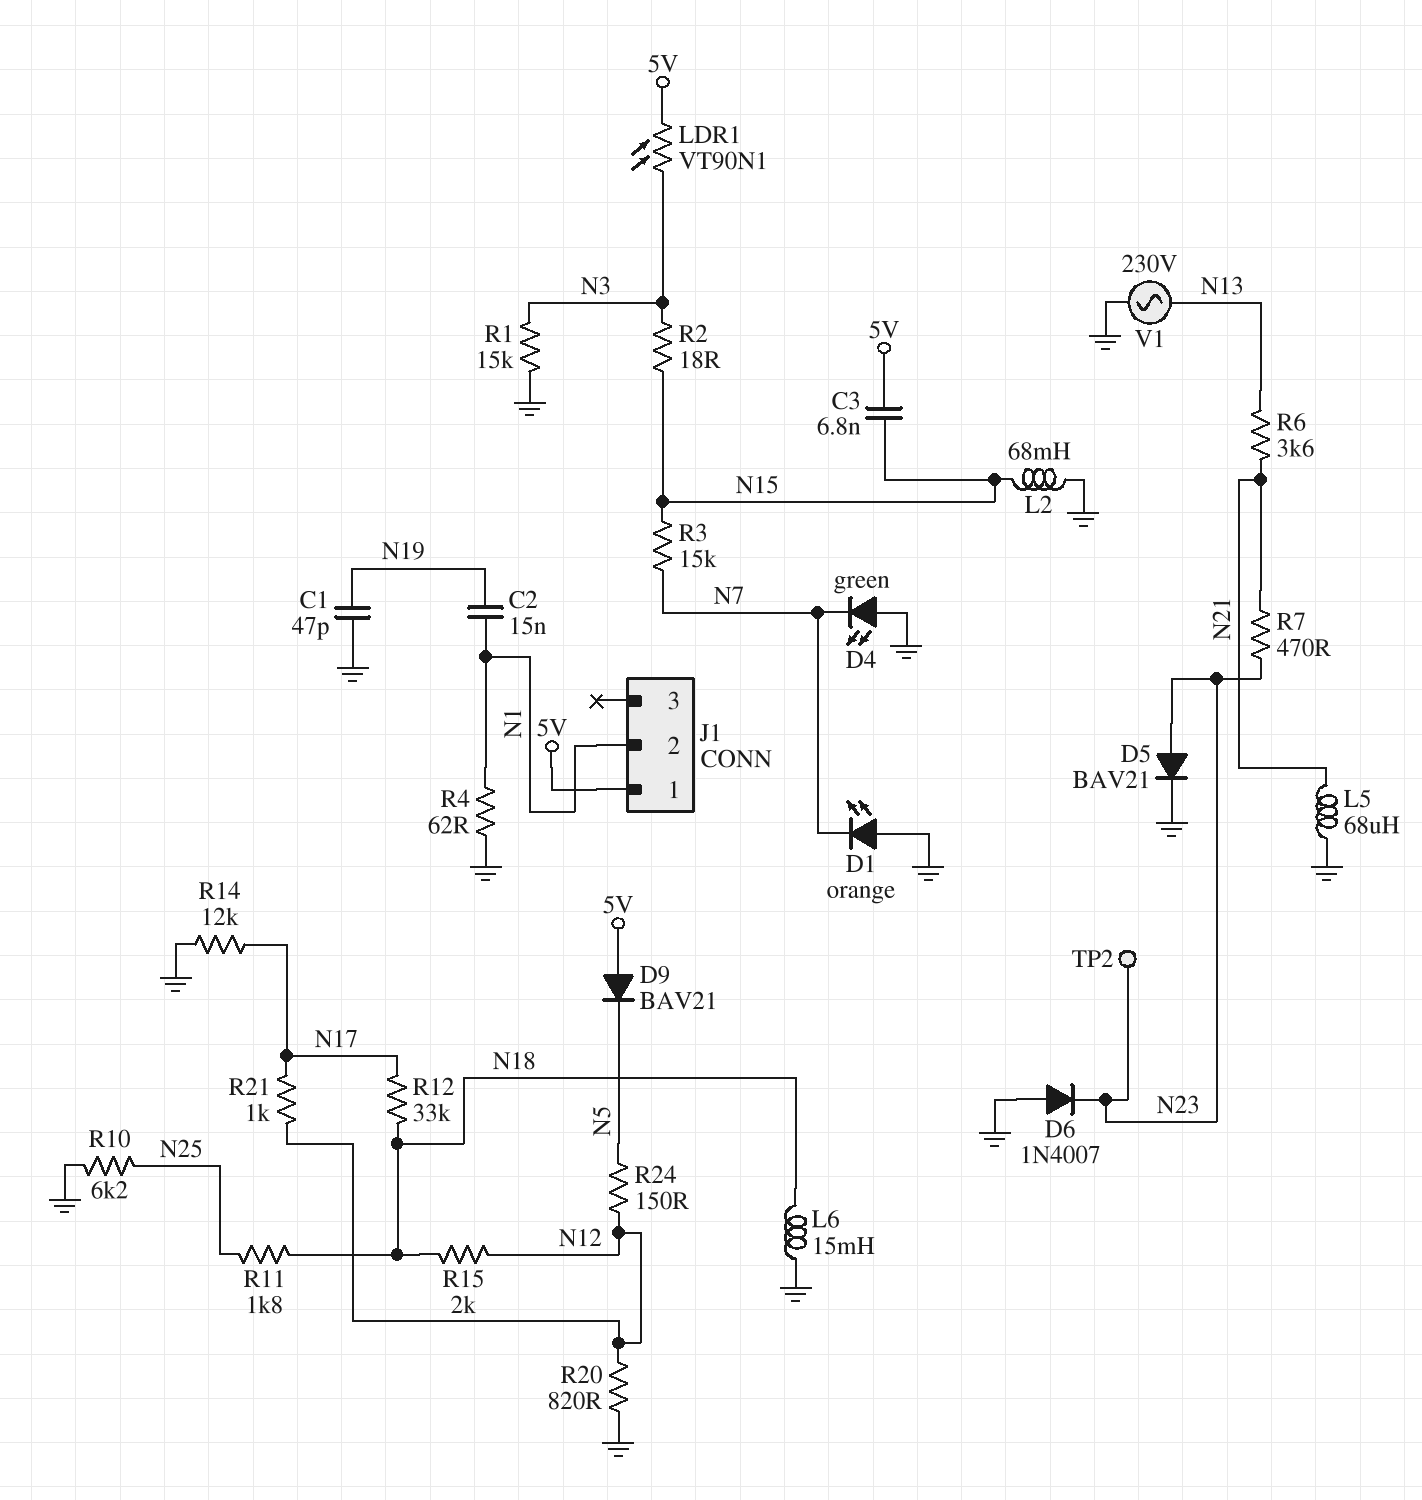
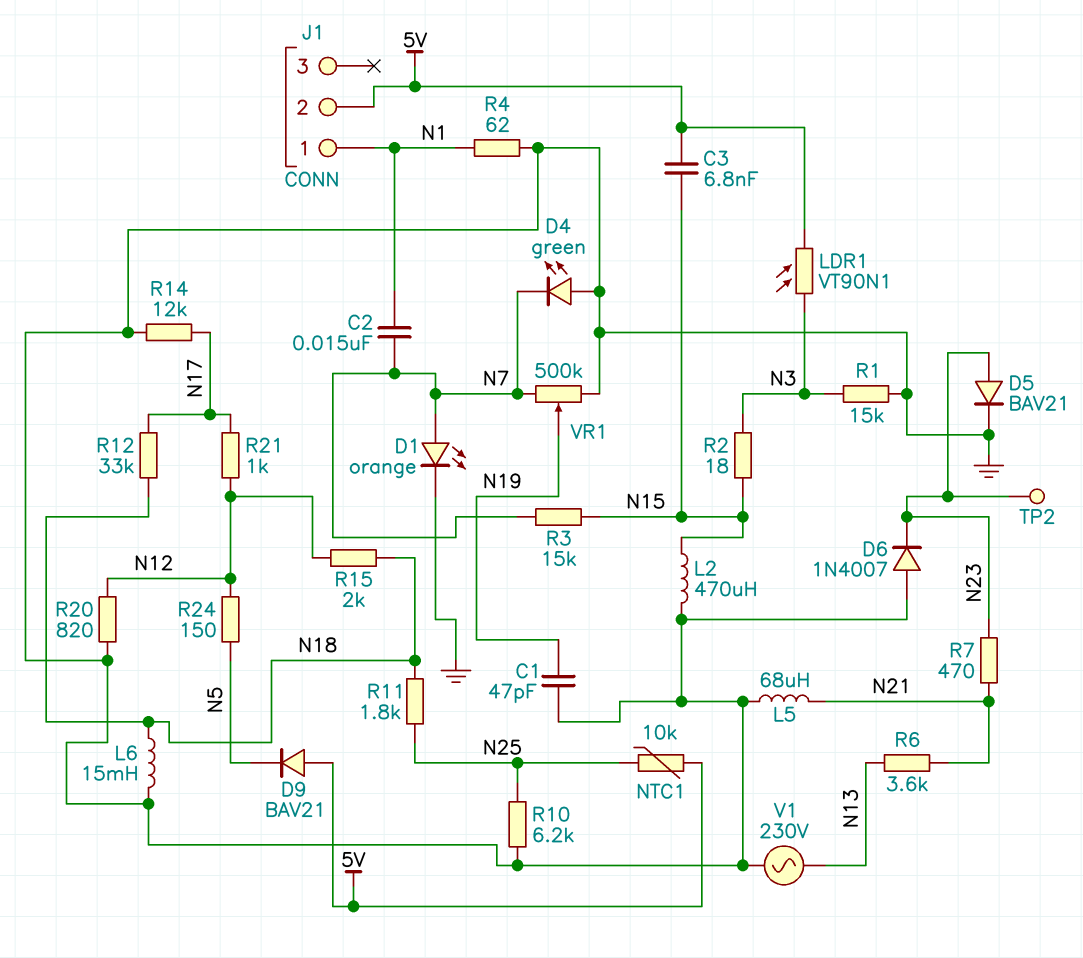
C2: 15nF (N1, N19) -> 15nF (N1, N7)
D1: LED orange (A GND, K N7) -> LED orange (A N7, K GND)
J1 pin 1: 5V -> N1
J1 pin 2: N1 -> 5V
L2: 68mH (GND, N15) -> 470uH (GND, N15)
NTC1: none -> 10k (5V, N25)
VR1: none -> 500k (GND, N7, wiper N19)

